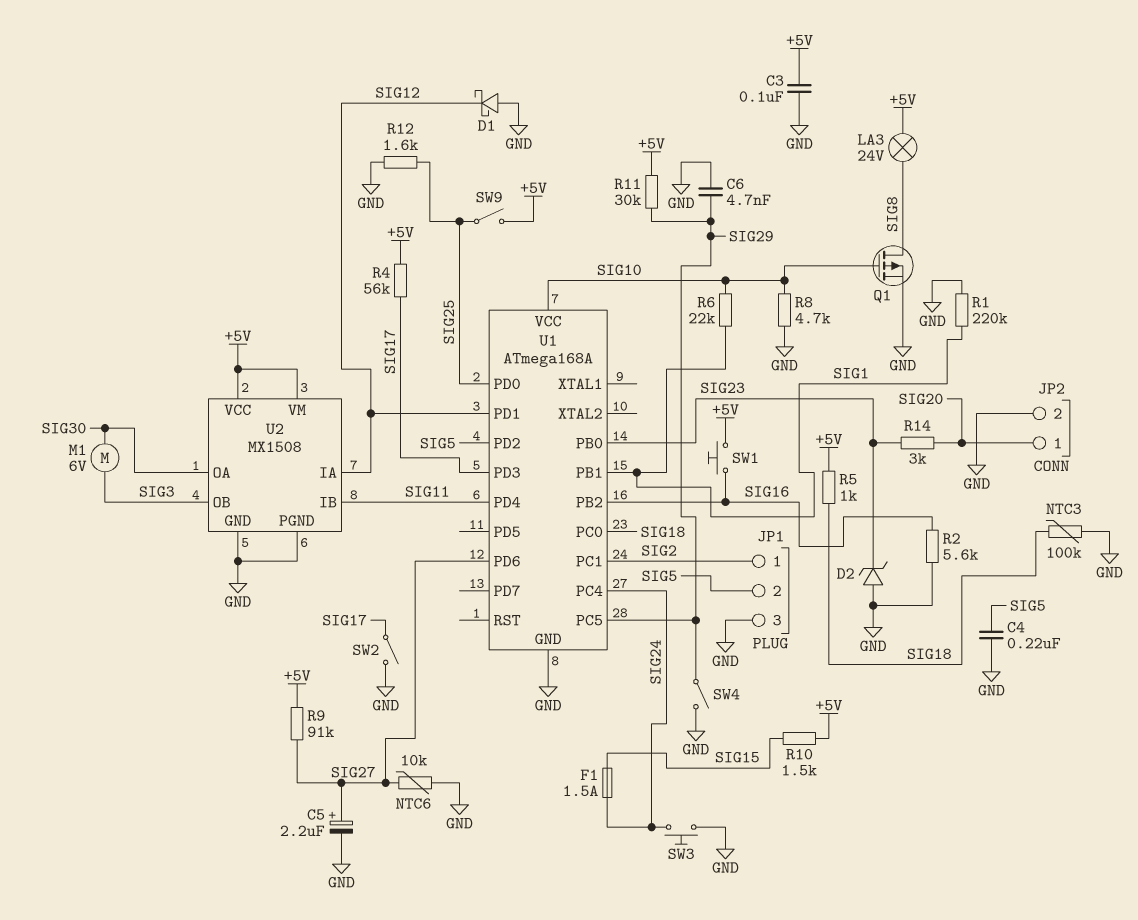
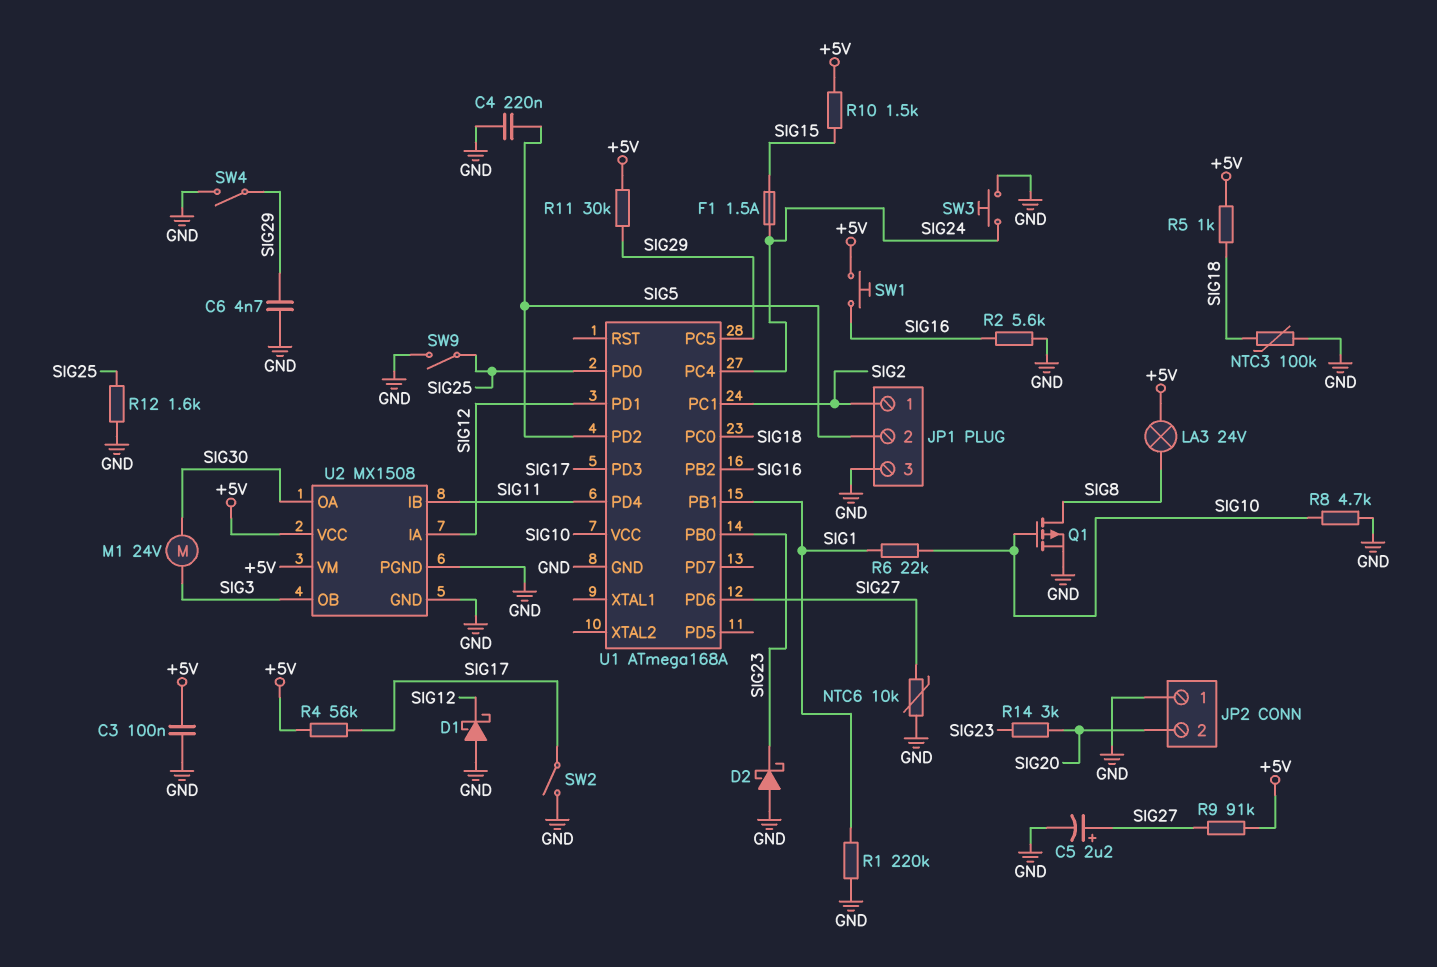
D2: zener (A GND, K SIG23) -> schottky (A GND, K SIG23)
JP2 pin 1: SIG20 -> GND
JP2 pin 2: GND -> SIG20
M1: motor 6V (SIG3, SIG30) -> motor 24V (SIG3, SIG30)
SW9: switch (+5V, SIG25) -> switch (GND, SIG25)

